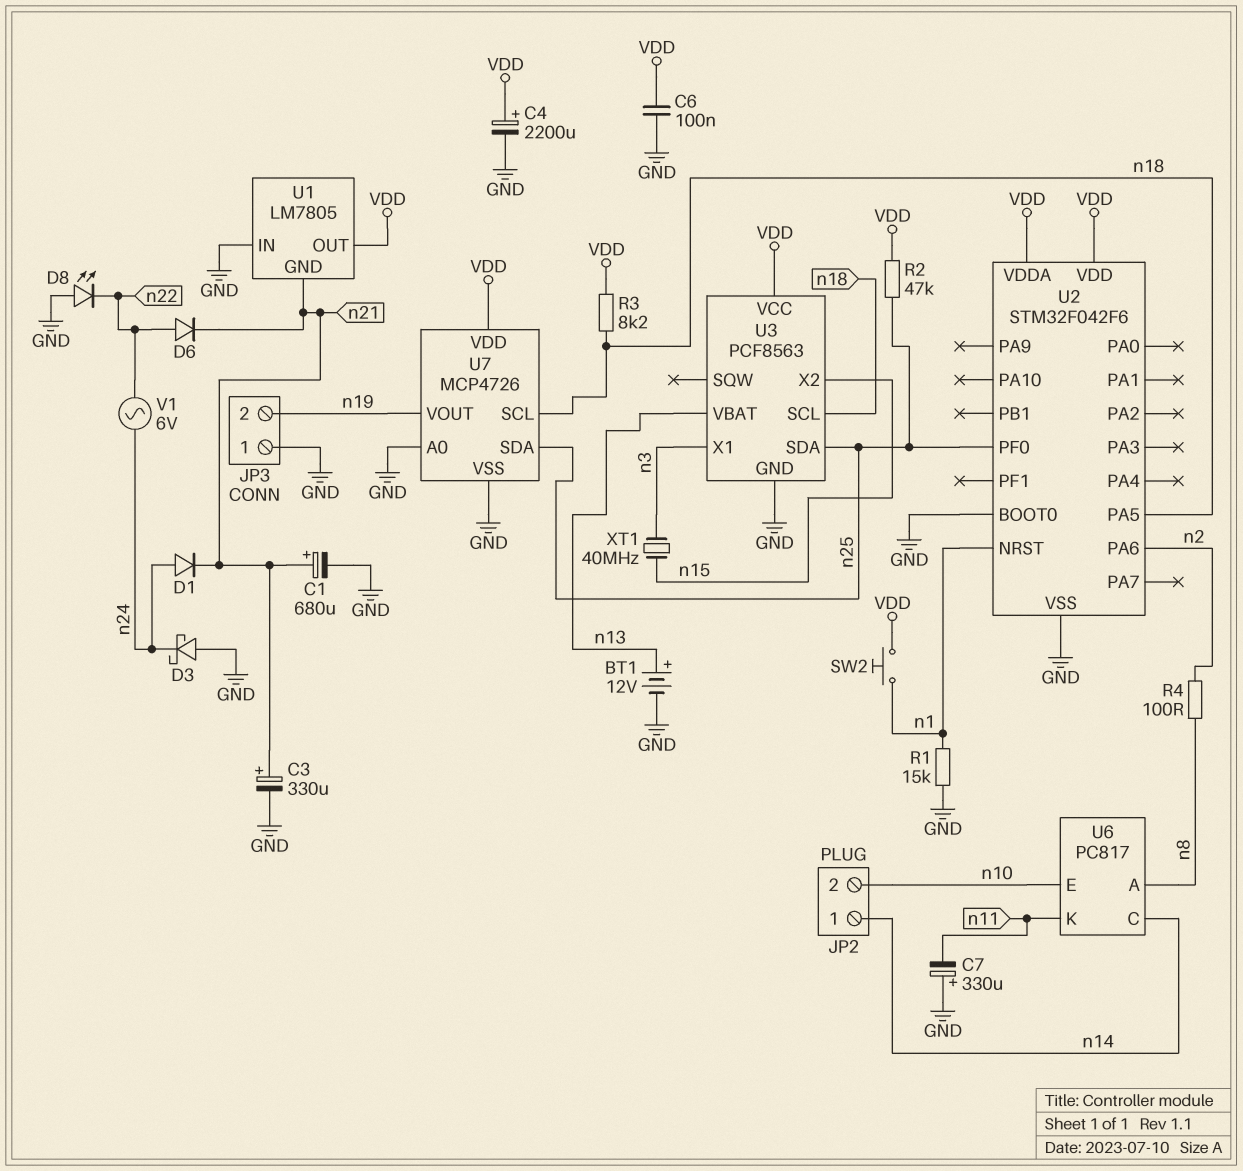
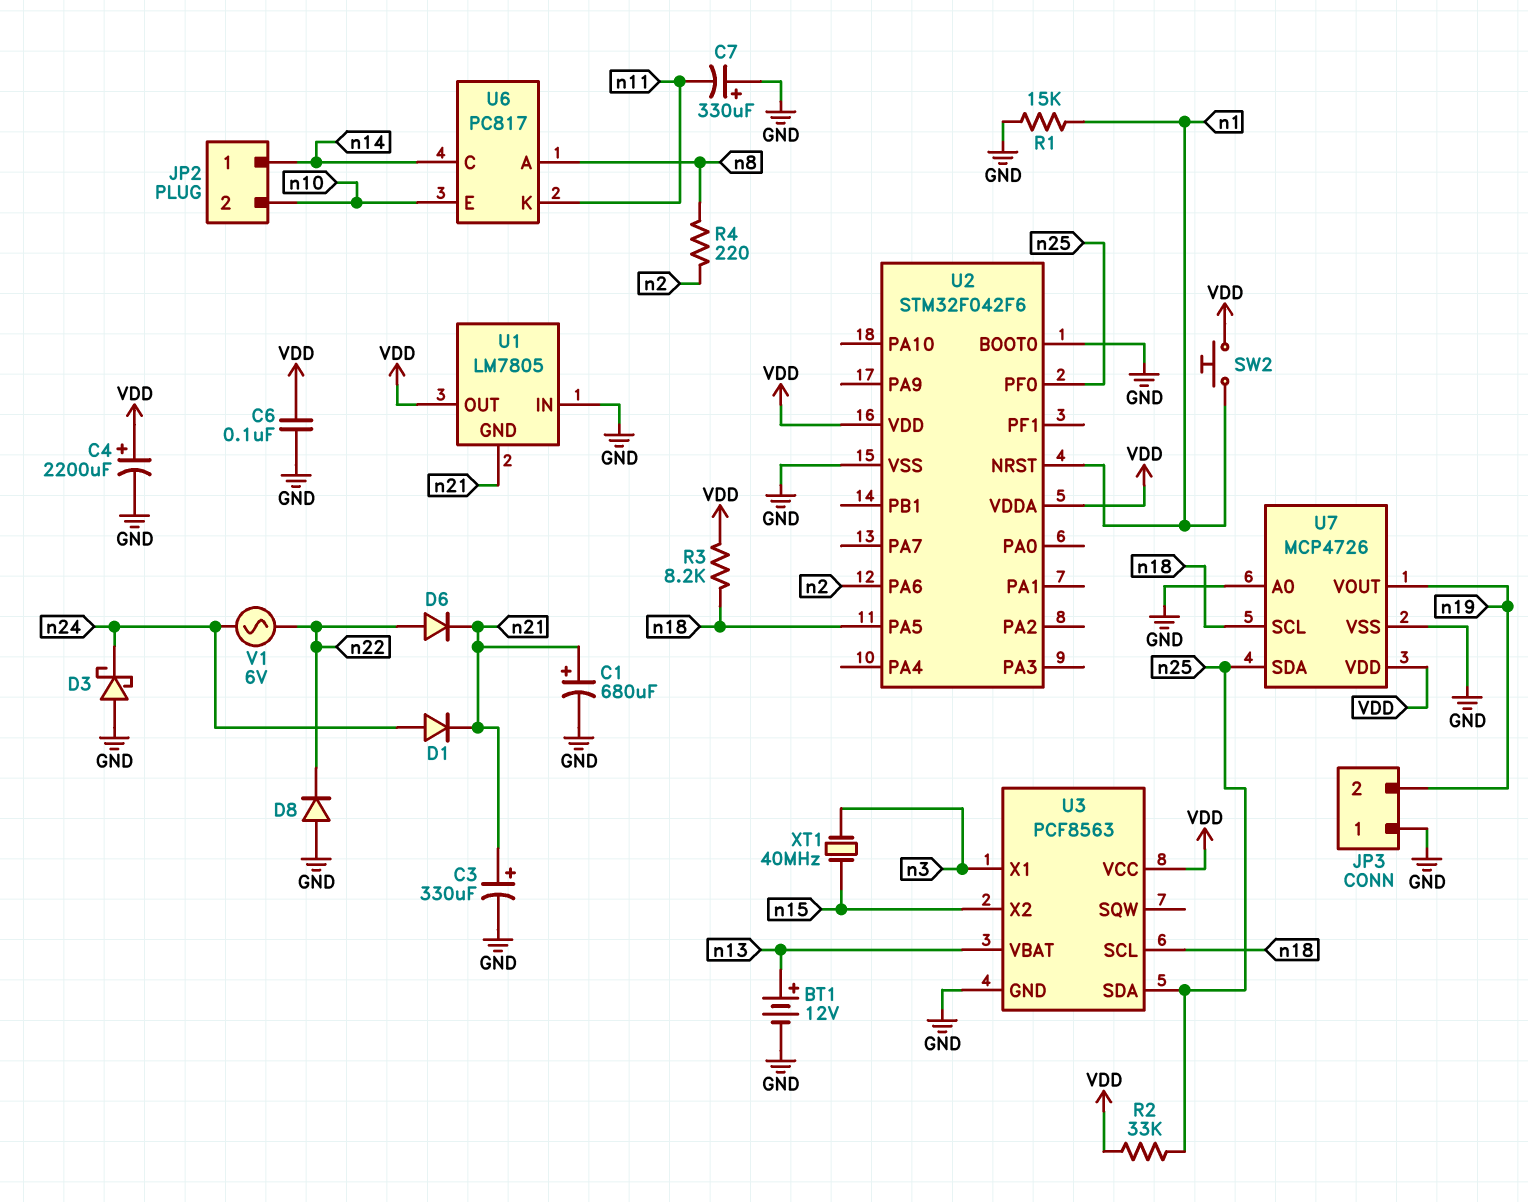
D8: LED (A GND, K n22) -> diode (A GND, K n22)
R2: 47k (VDD, n25) -> 33k (VDD, n25)
R4: 100 (n2, n8) -> 220 (n2, n8)

